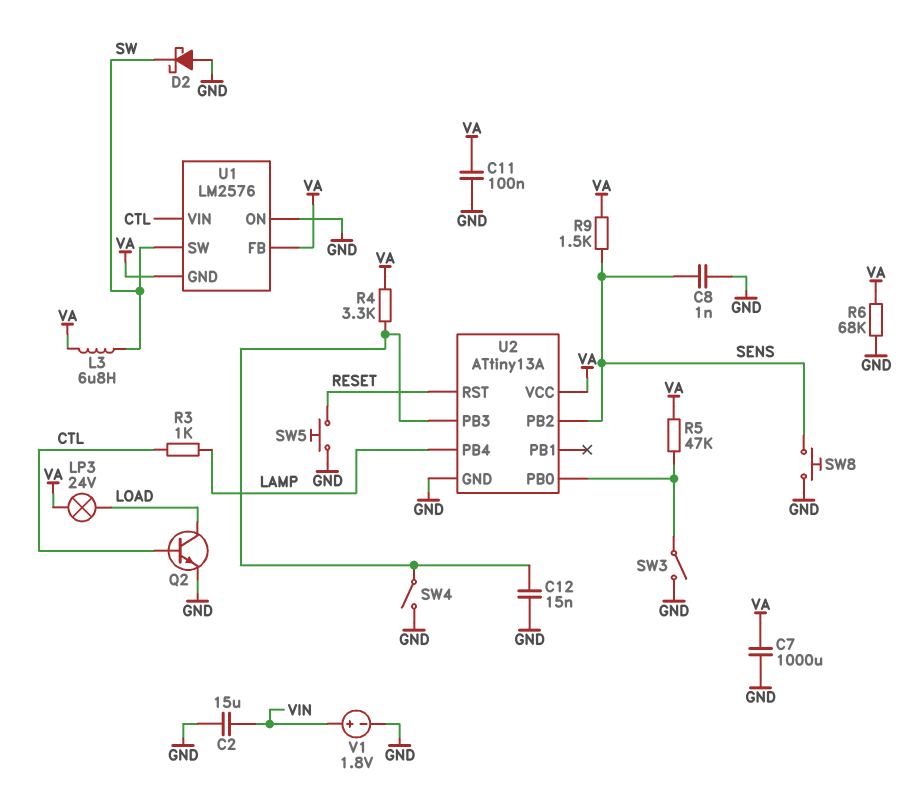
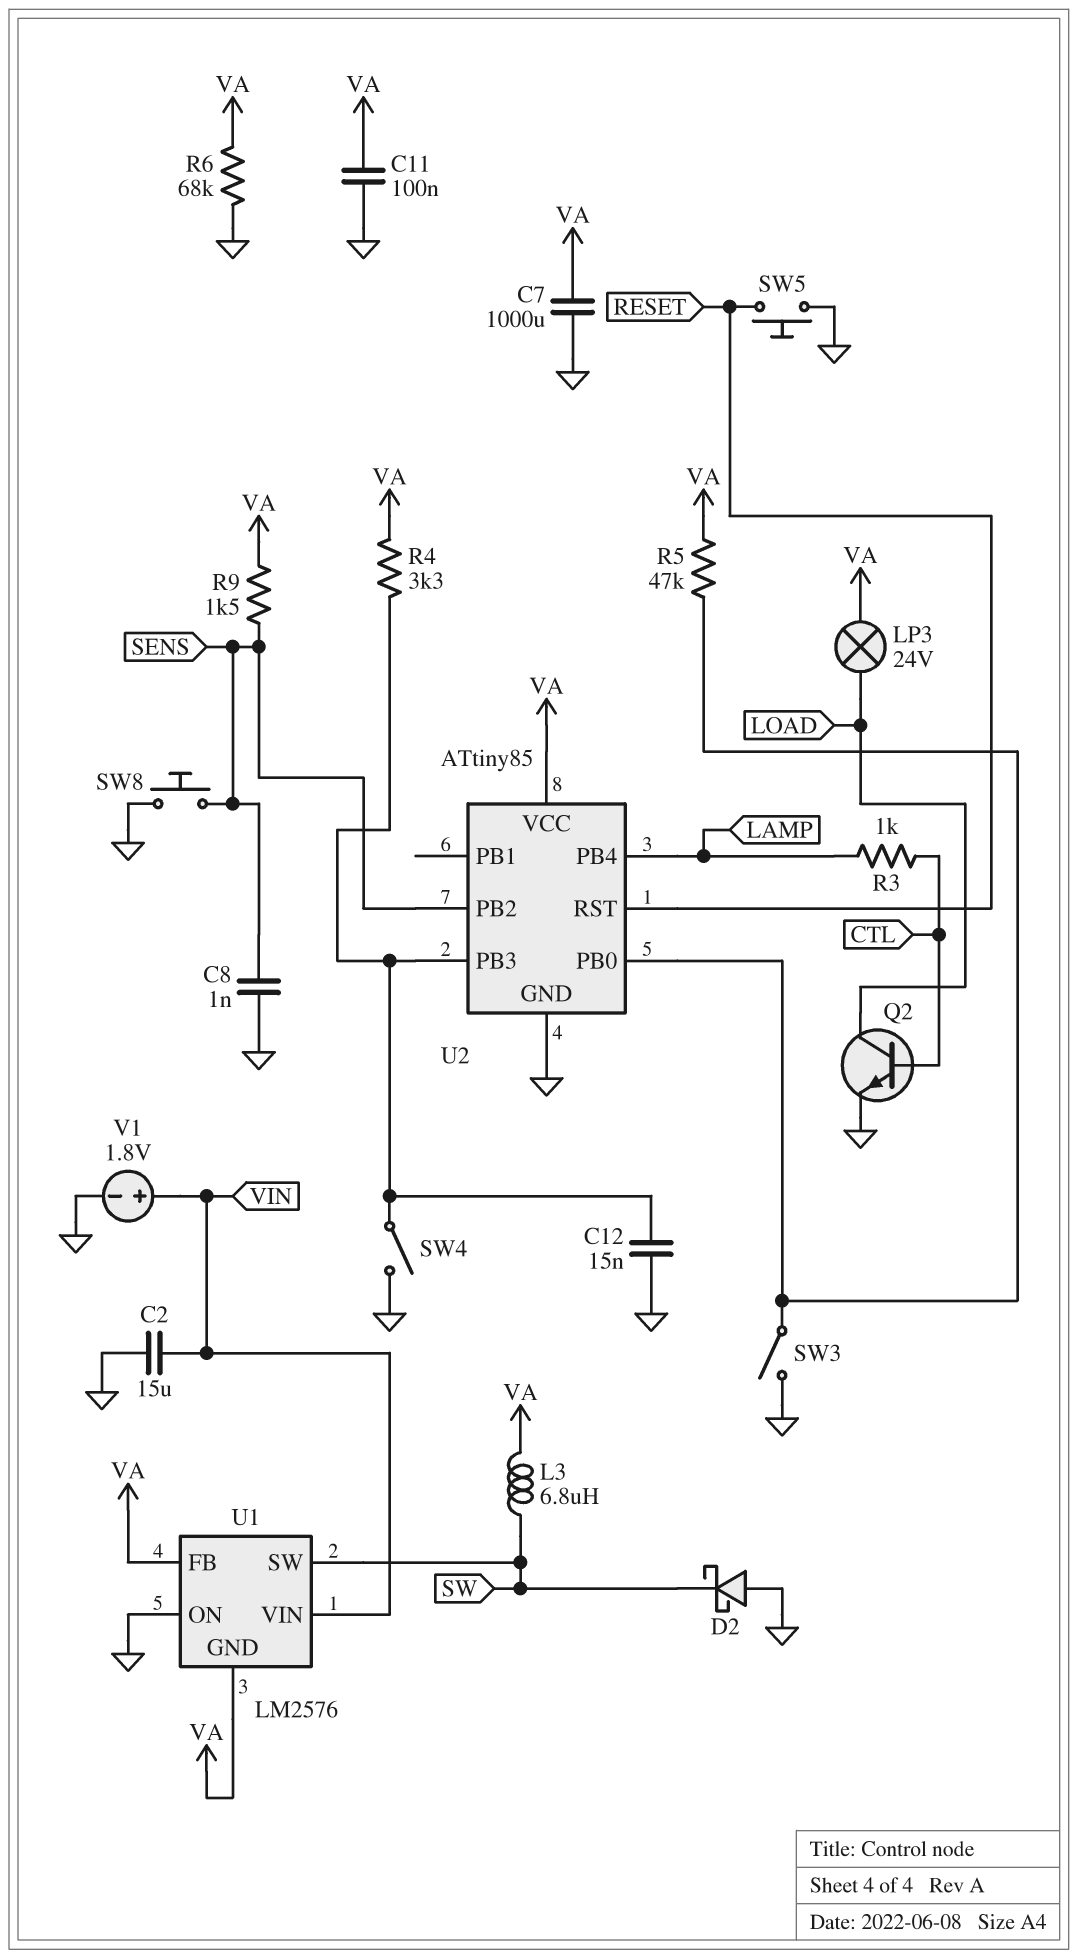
U1 pin VIN: CTL -> VIN
U2: ATtiny13A -> ATtiny85

